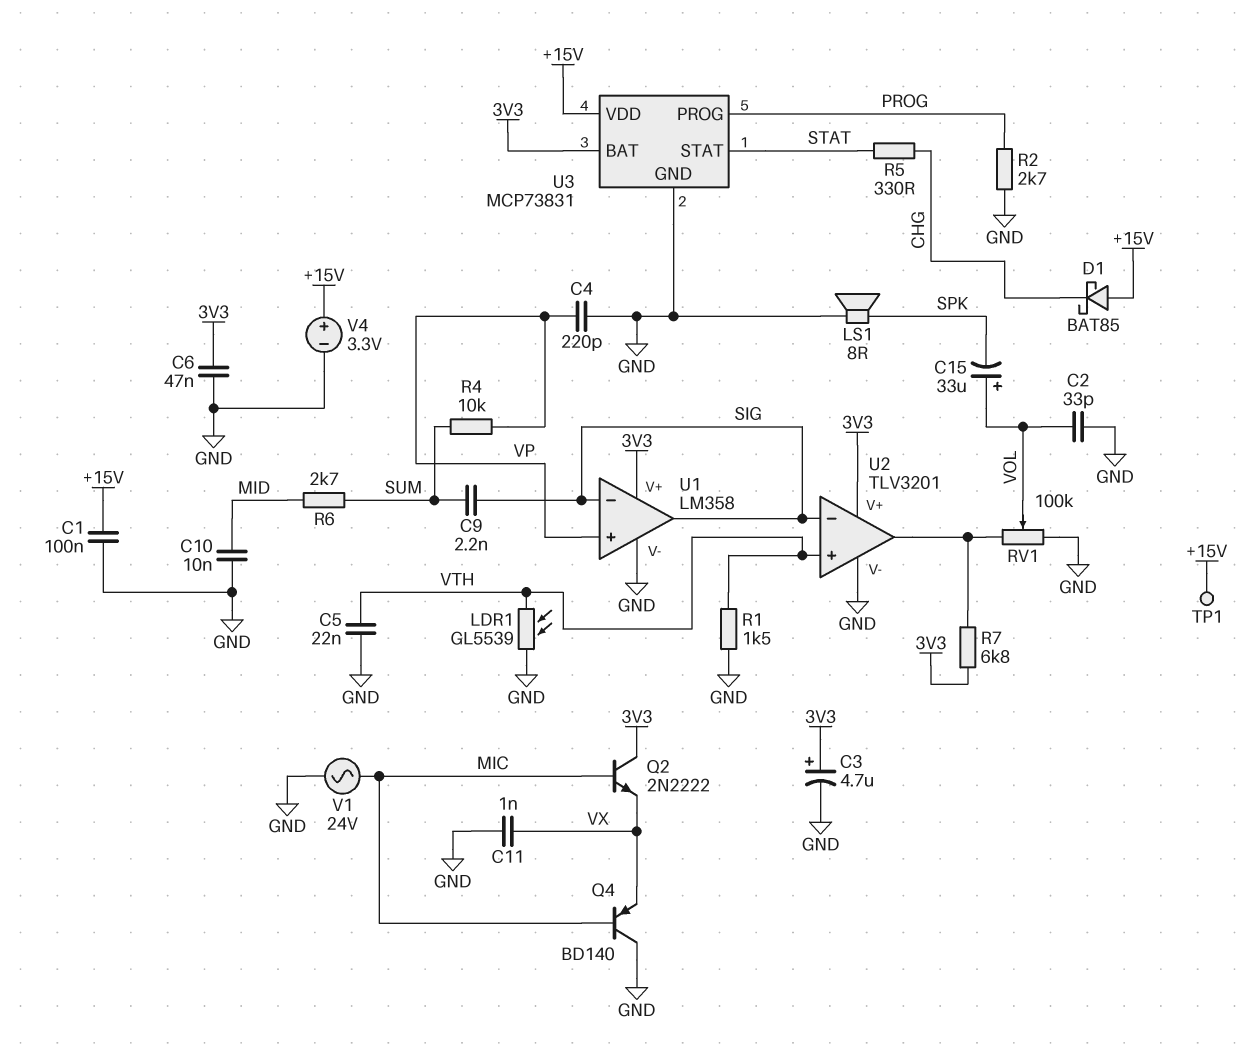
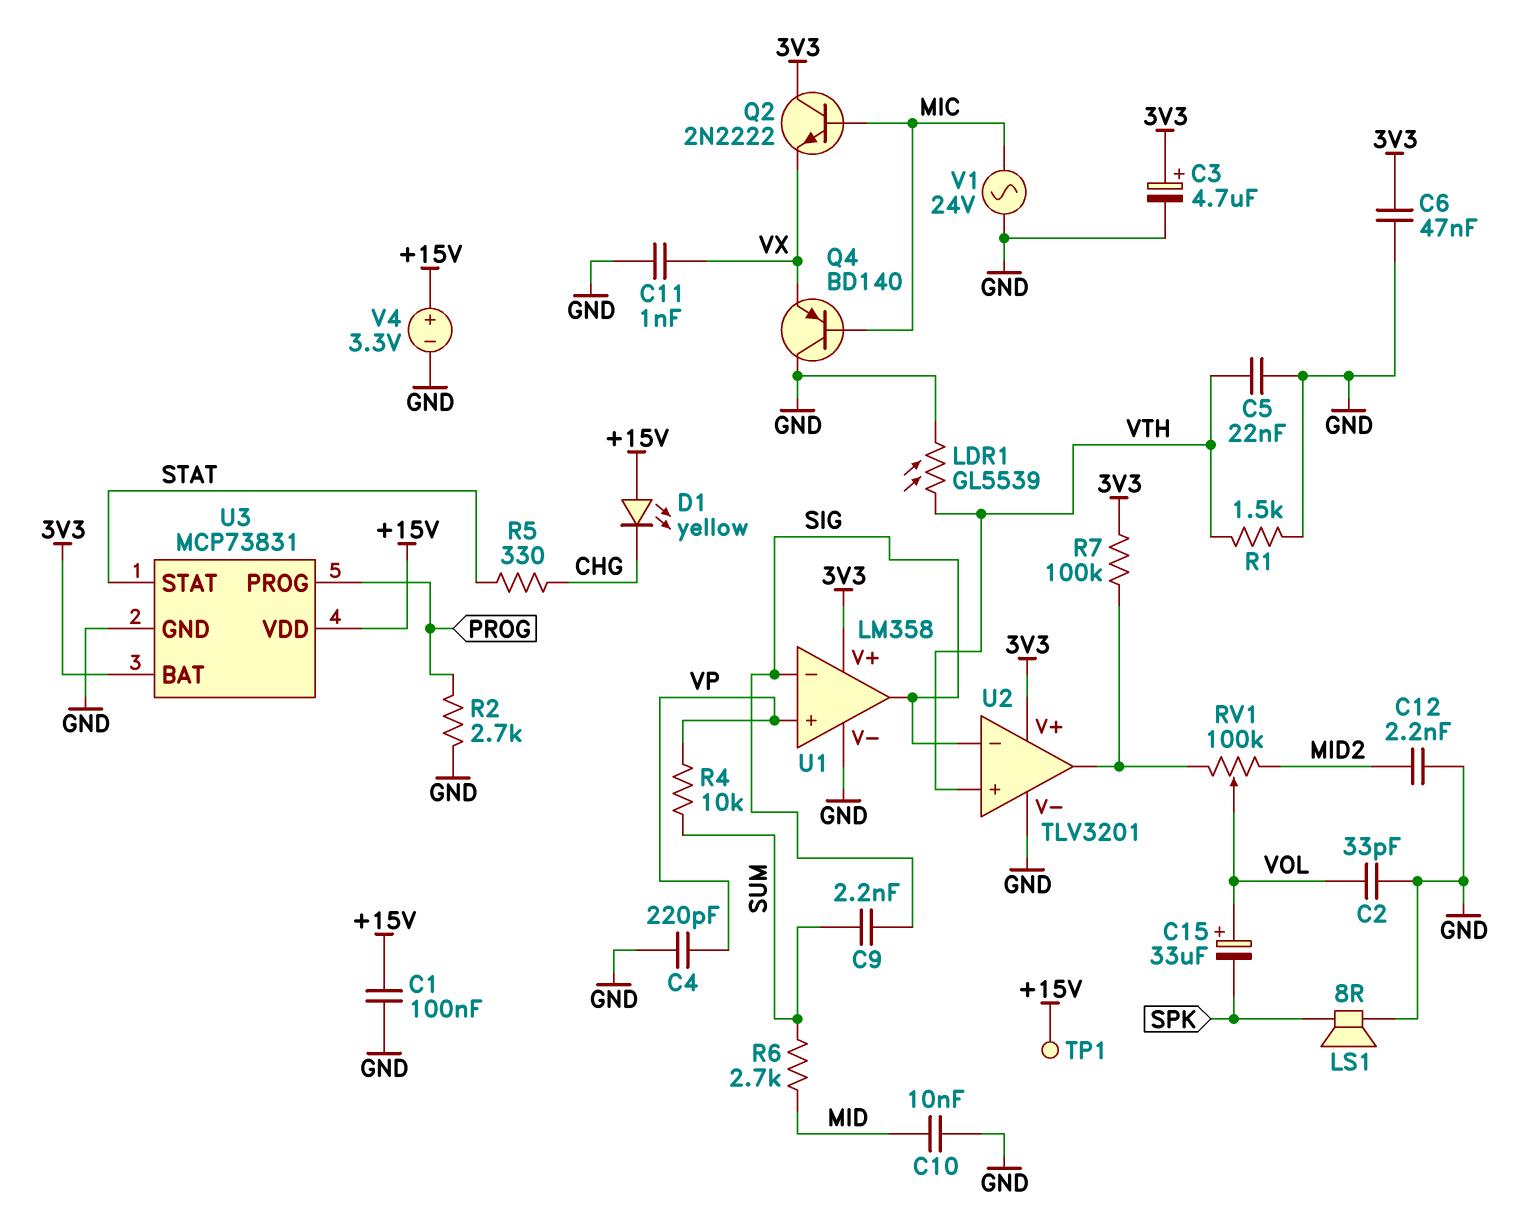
C12: none -> 2.2nF (GND, MID2)
D1: schottky BAT85 (A +15V, K CHG) -> LED yellow (A +15V, K CHG)
R7: 6.8k (3V3, U2/out) -> 100k (3V3, U2/out)
RV1: 100k (GND, U2/out, wiper VOL) -> 100k (MID2, U2/out, wiper VOL)

